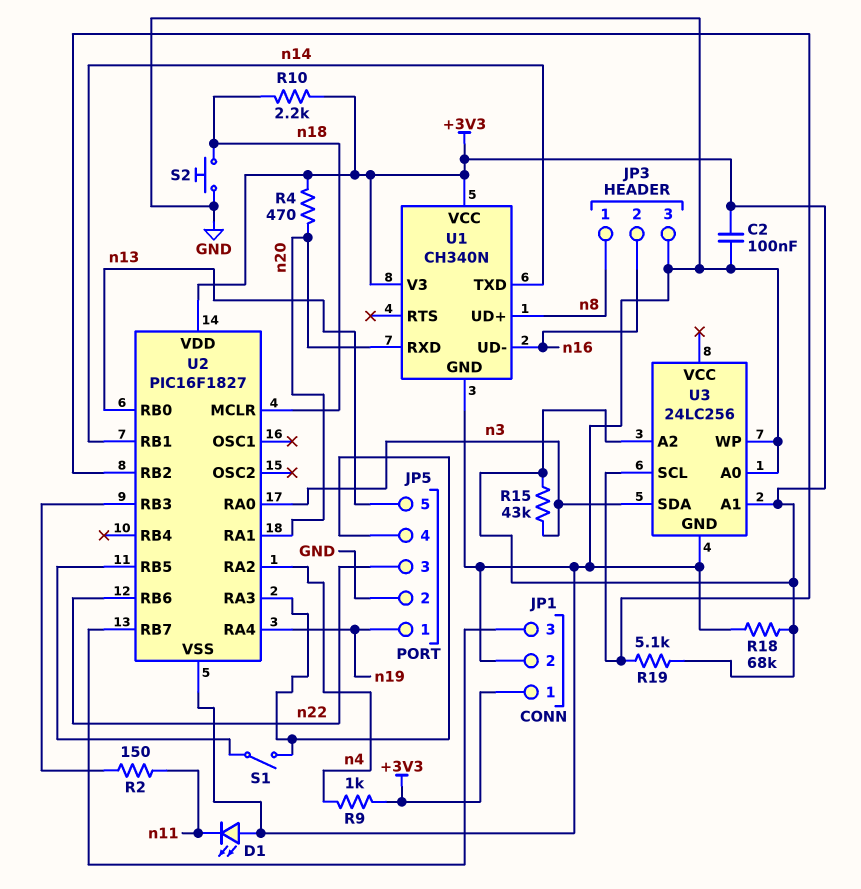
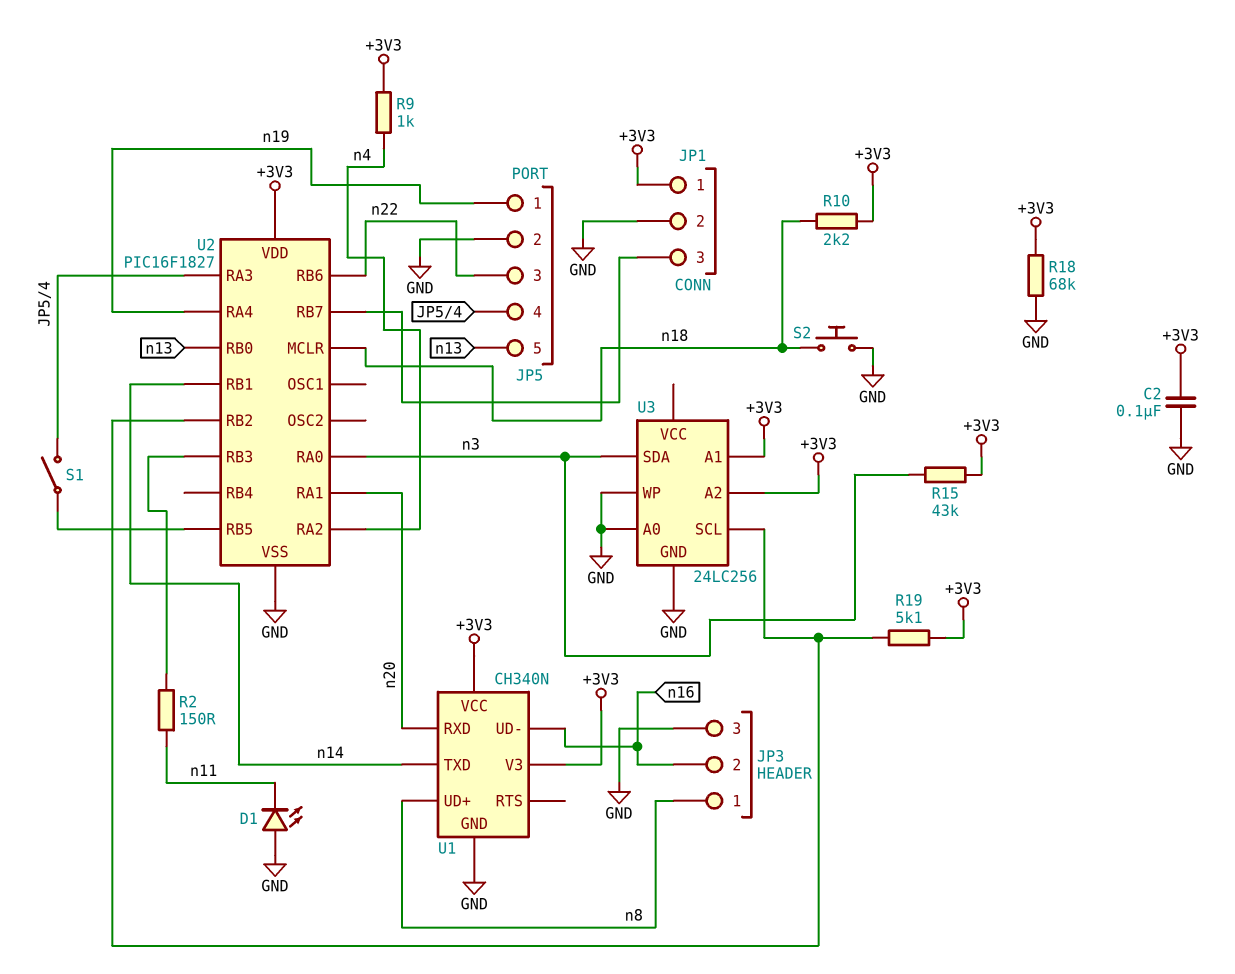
R4: 470 (+3V3, n20) -> none

